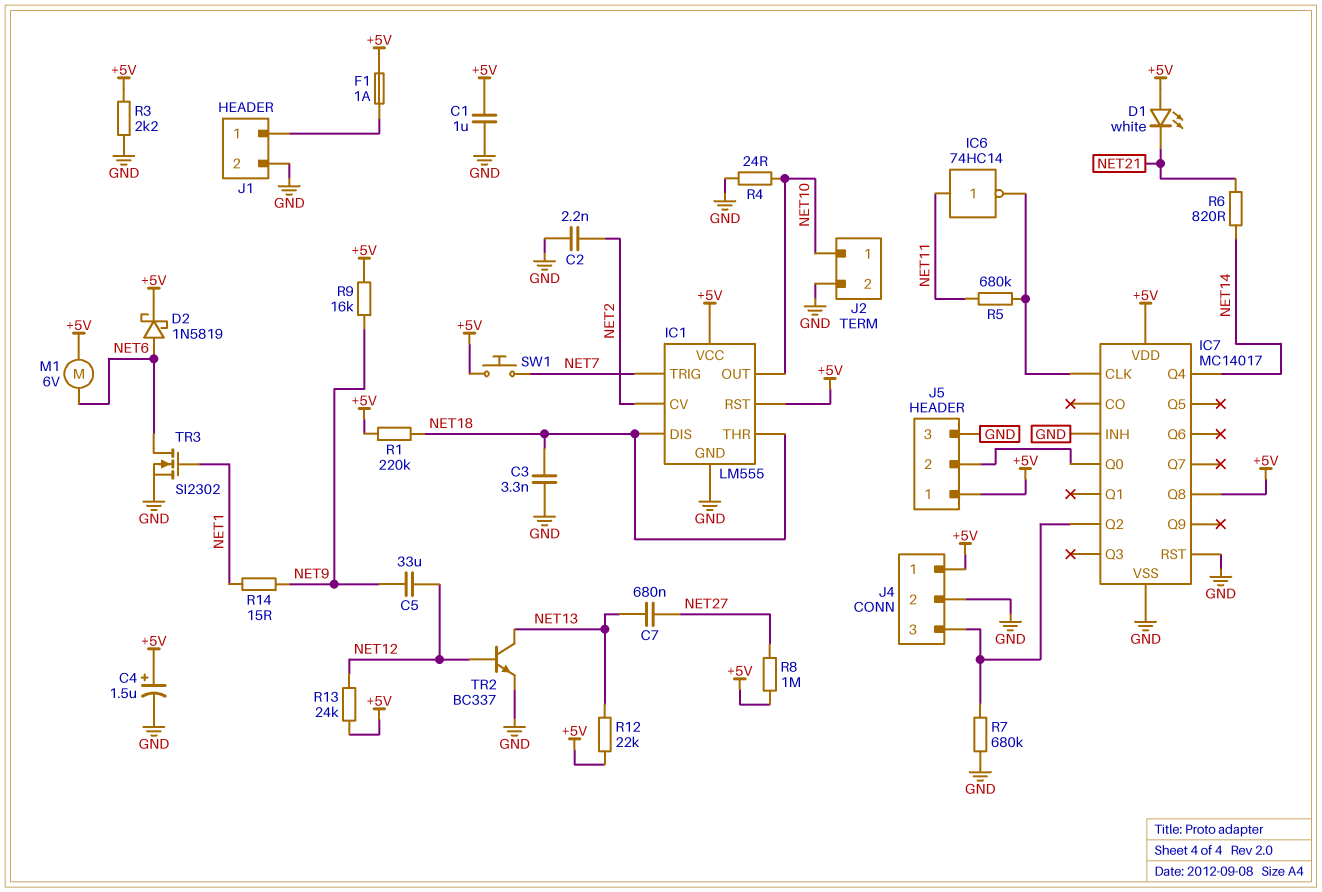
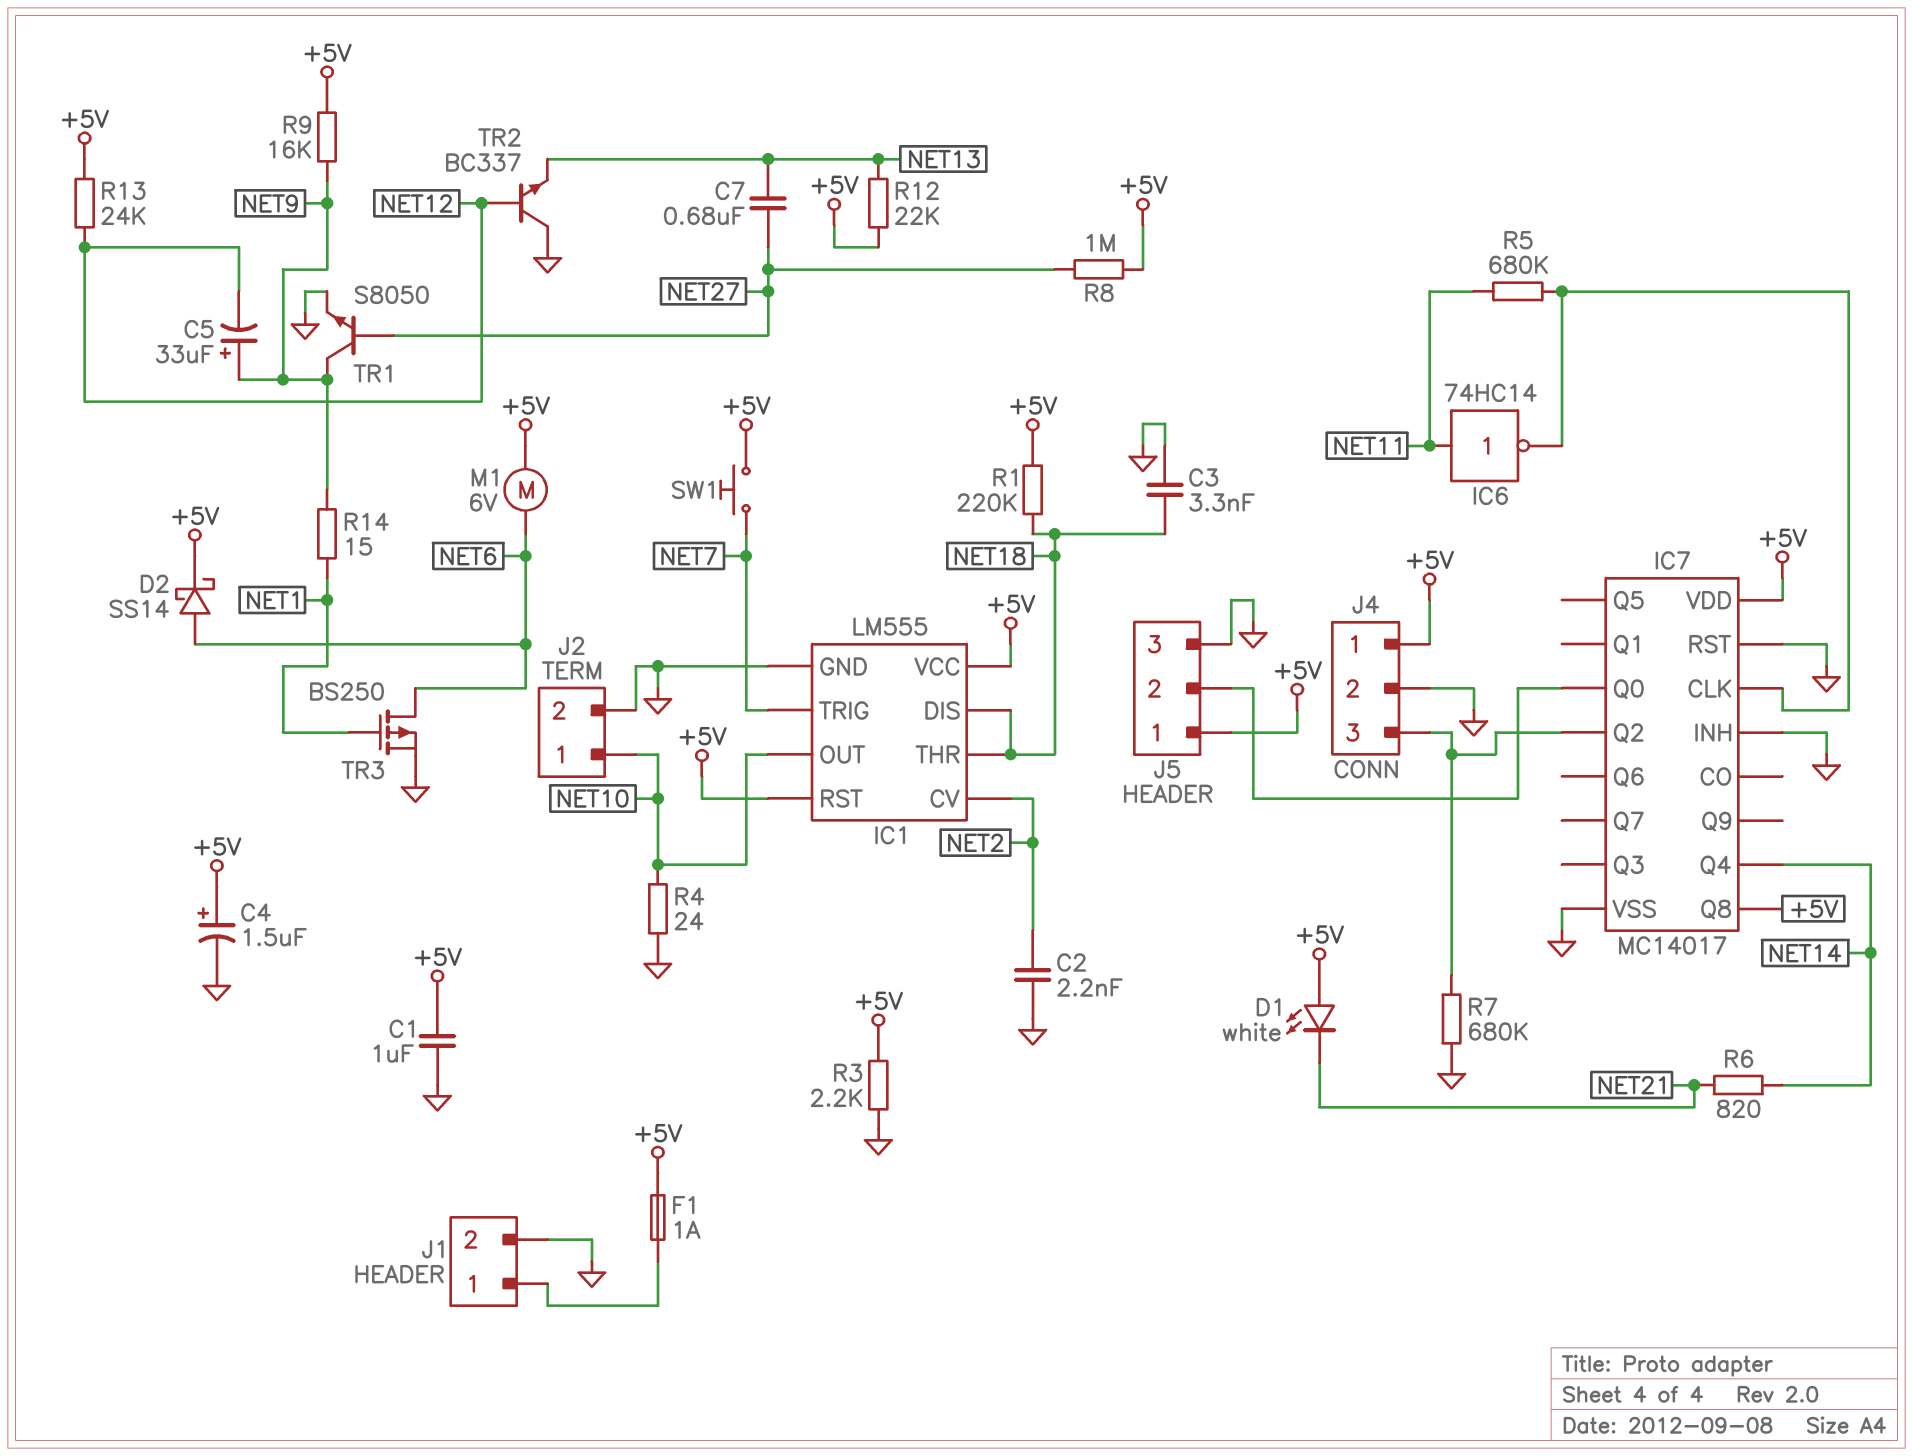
C5: 33uF (NET9, NET12) -> 33uF (plus NET9, minus NET12)
D2: schottky 1N5819 (A NET6, K +5V) -> schottky SS14 (A NET6, K +5V)
TR1: none -> NPN S8050 (B NET27, C NET9, E GND)
TR2: NPN BC337 (B NET12, C NET13, E GND) -> NPN BC337 (B NET12, C GND, E NET13)
TR3: NMOS SI2302 (G NET1, D NET6, S GND) -> PMOS BS250 (G NET1, D NET6, S GND)

